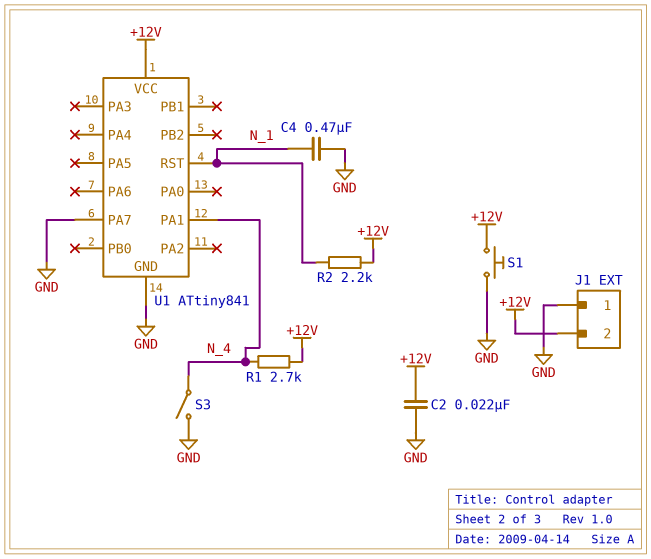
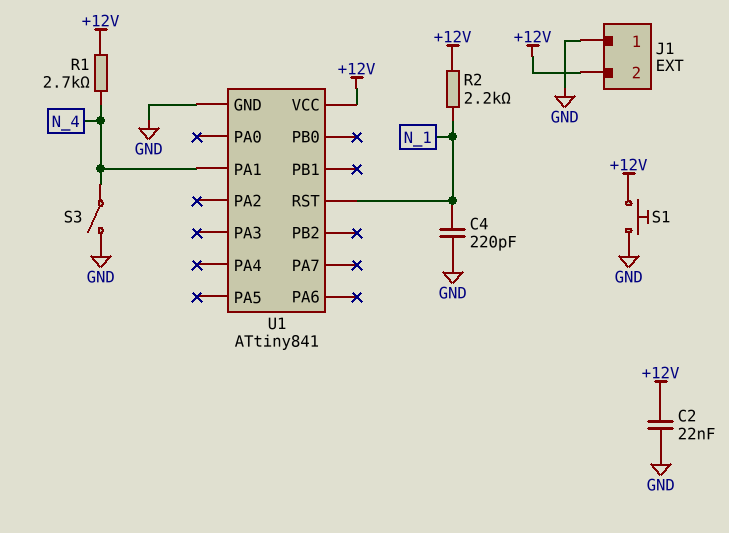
C4: 470nF (GND, N_1) -> 220pF (GND, N_1)
U1 pin PA7: GND -> none

